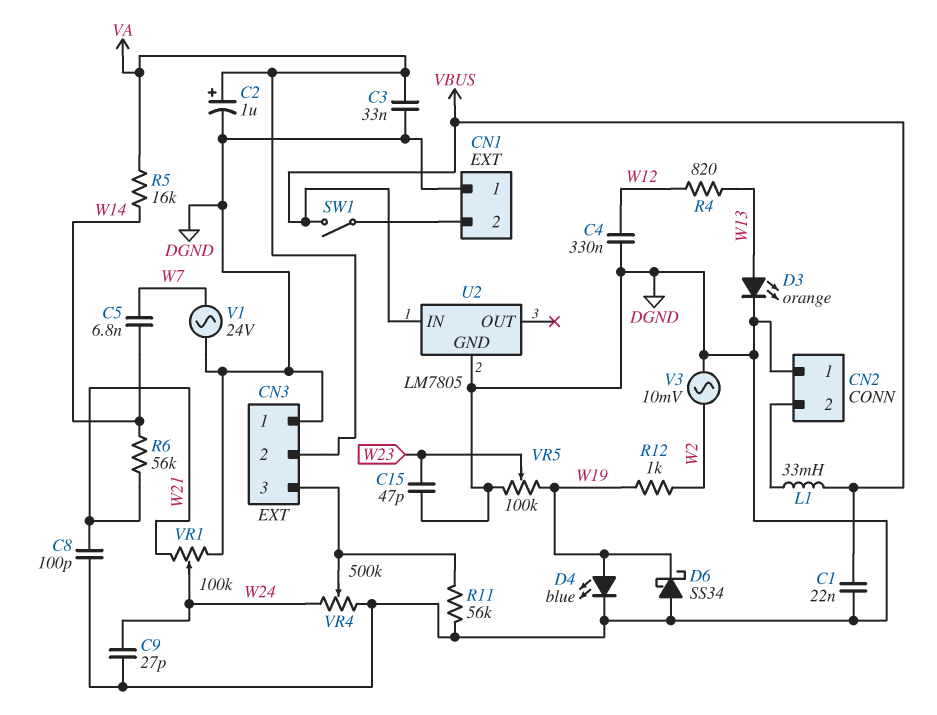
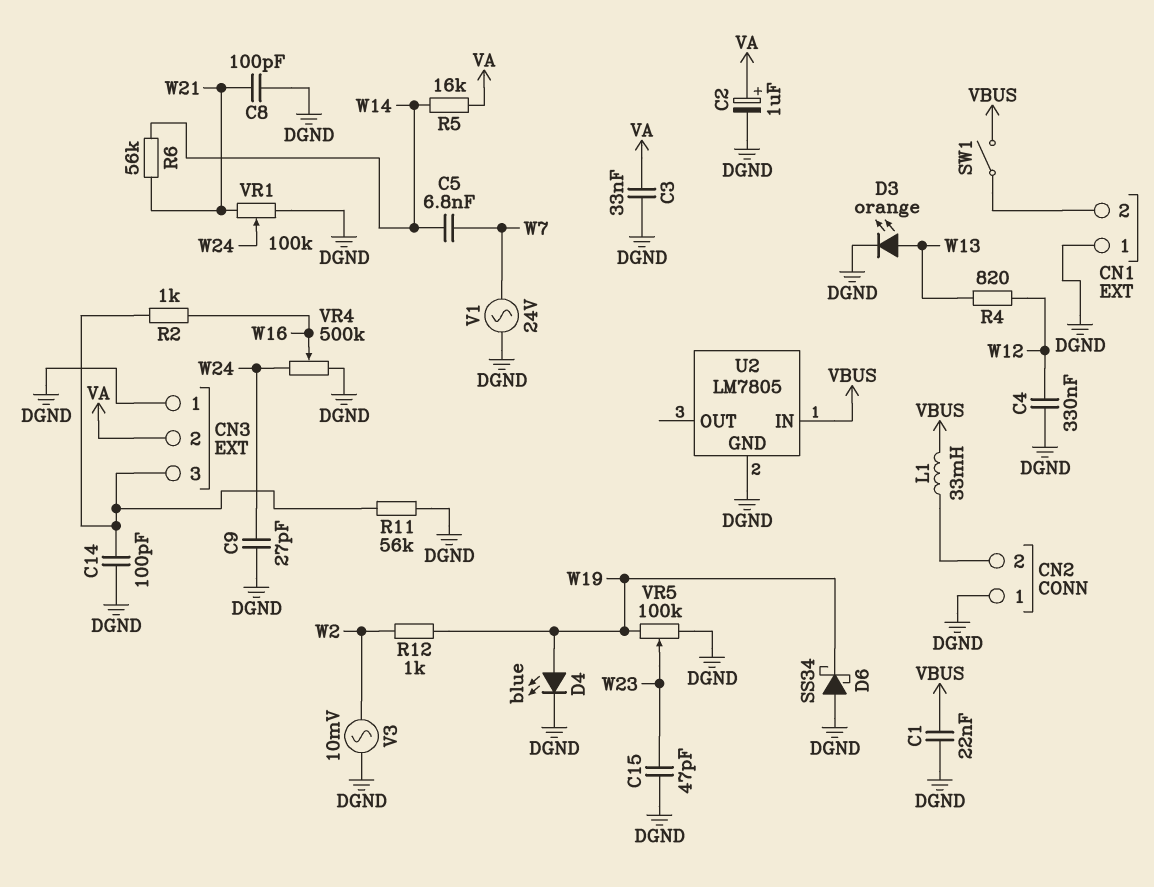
C14: none -> 100pF (CN3/3, DGND)
R2: none -> 1k (CN3/3, W16)
VR4: 500k (DGND, W24, wiper CN3/3) -> 500k (DGND, W24, wiper W16)

